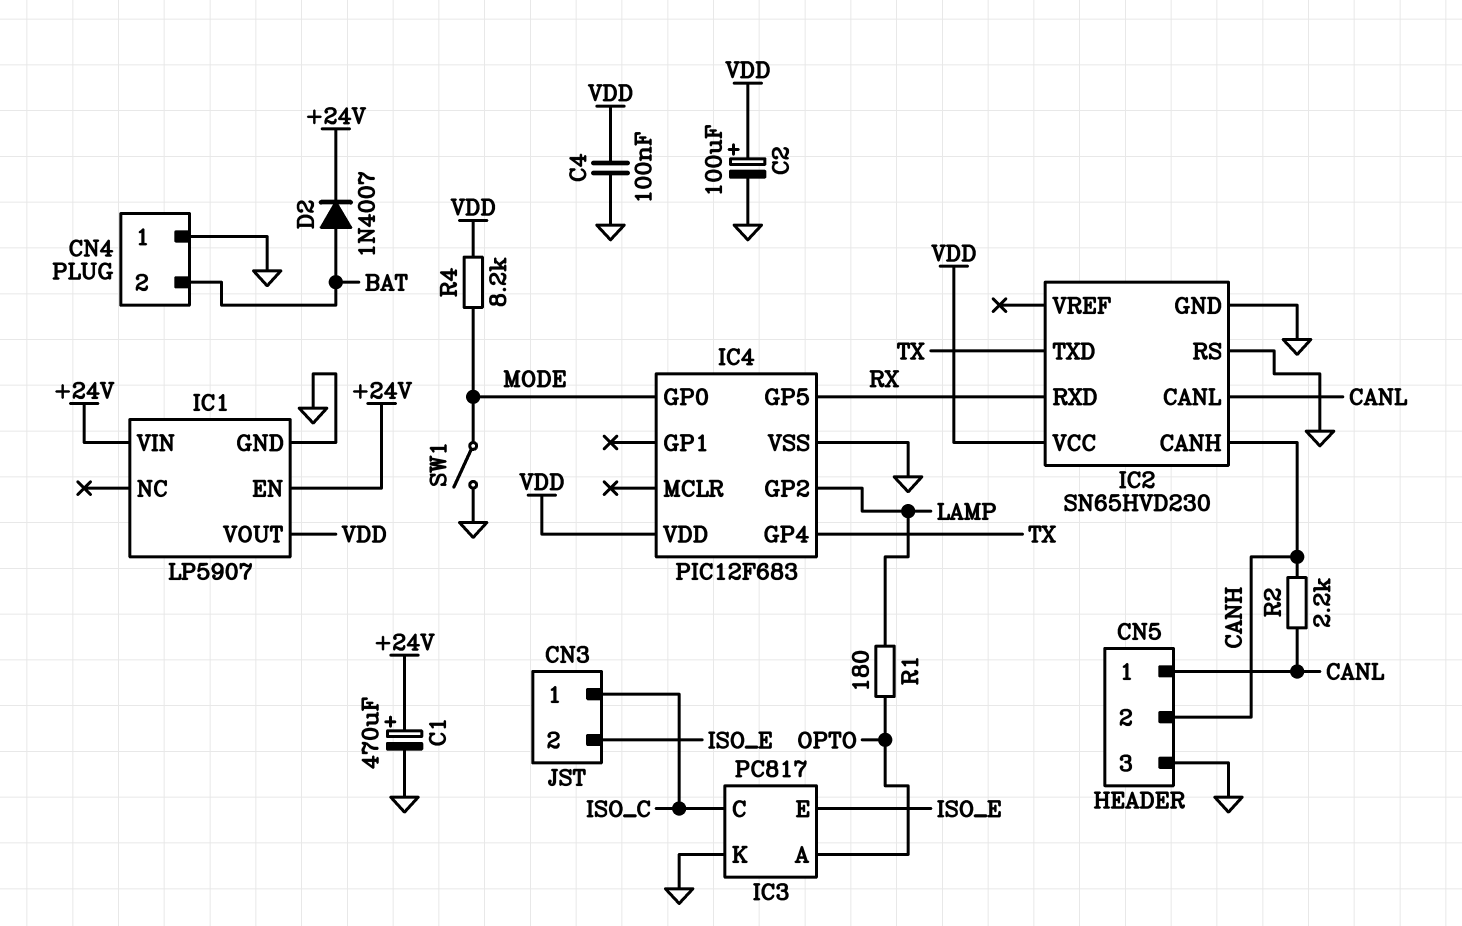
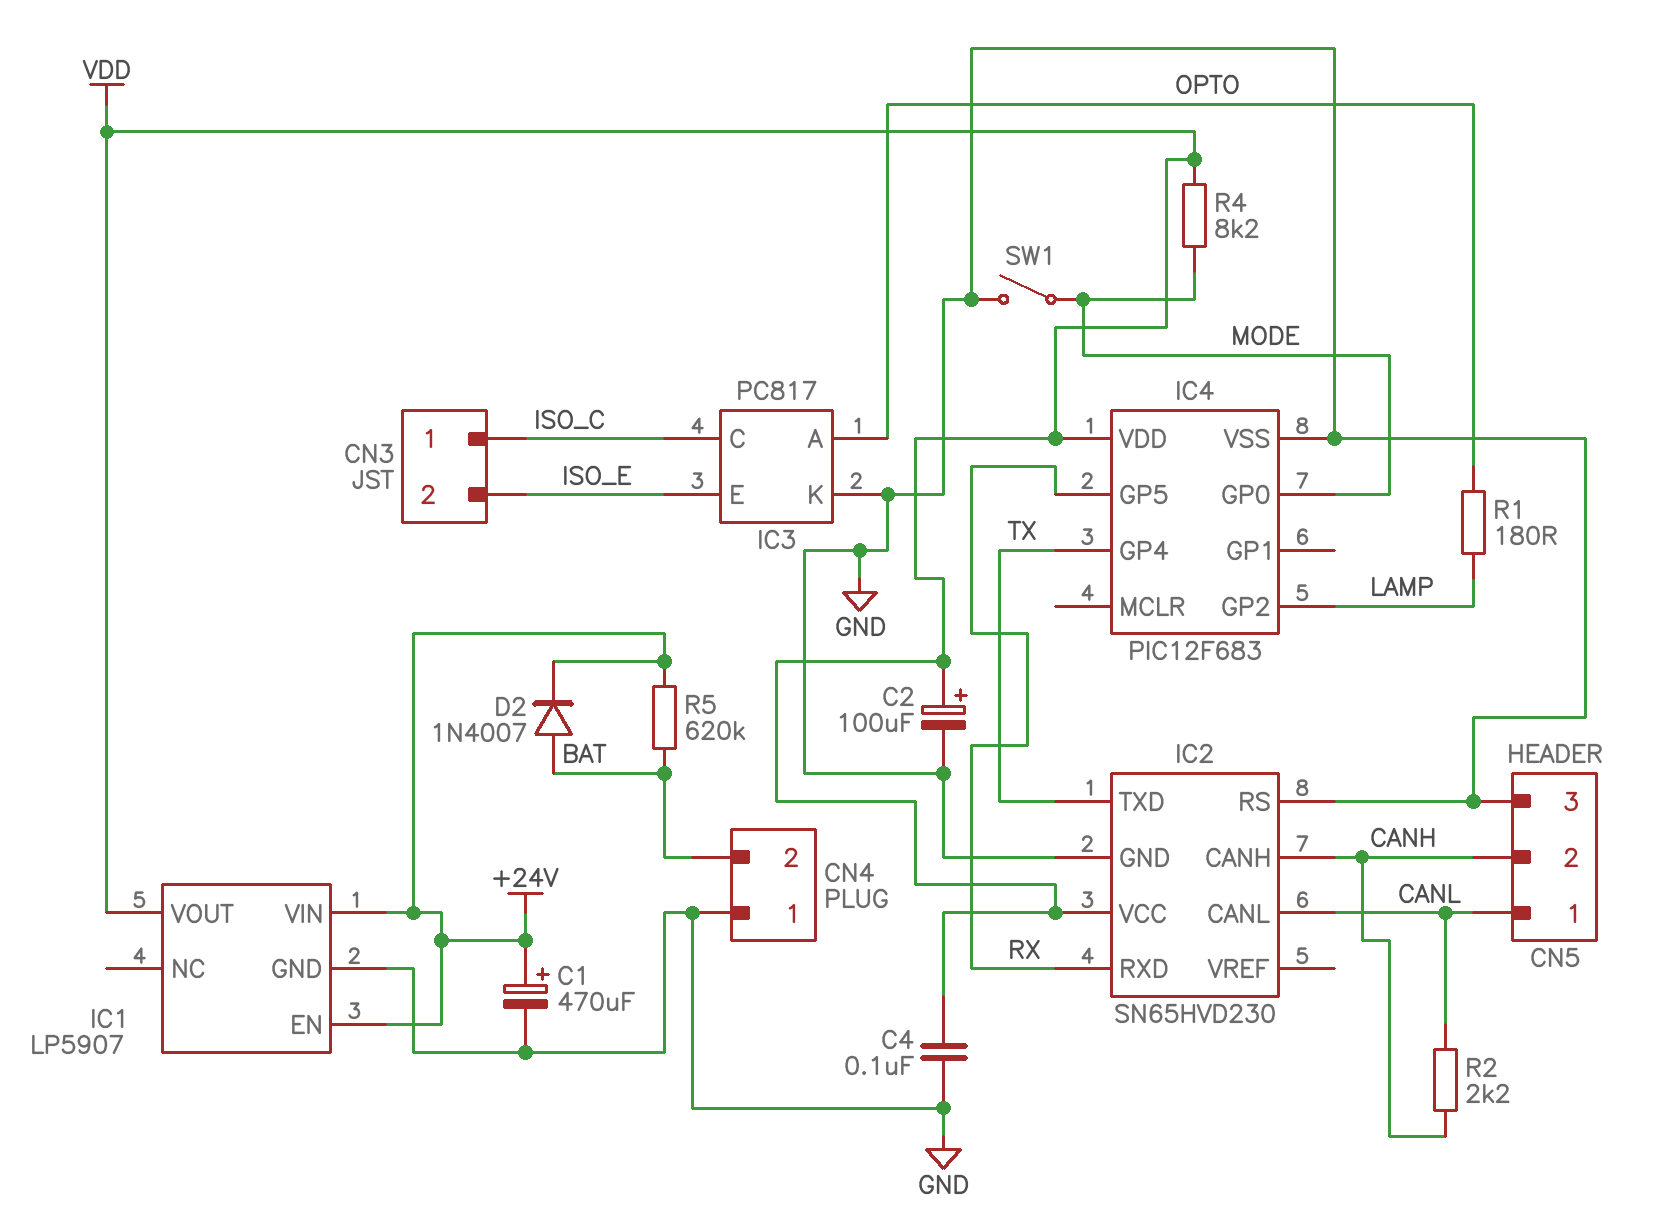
R5: none -> 620k (+24V, BAT)

